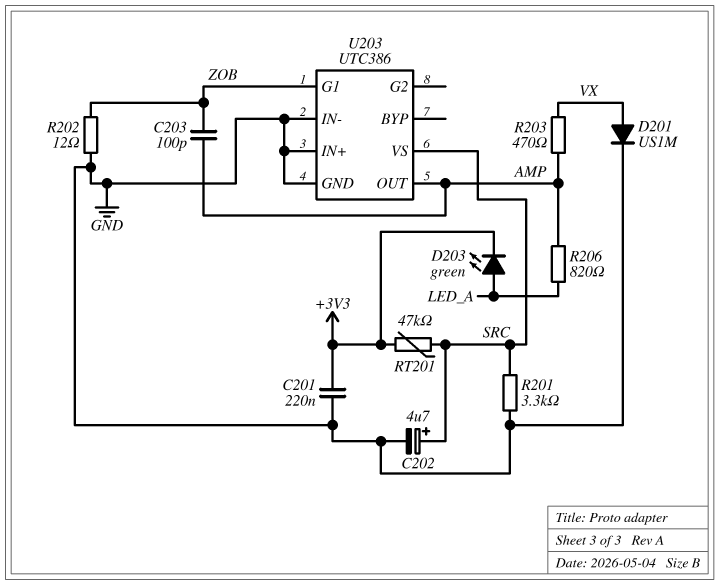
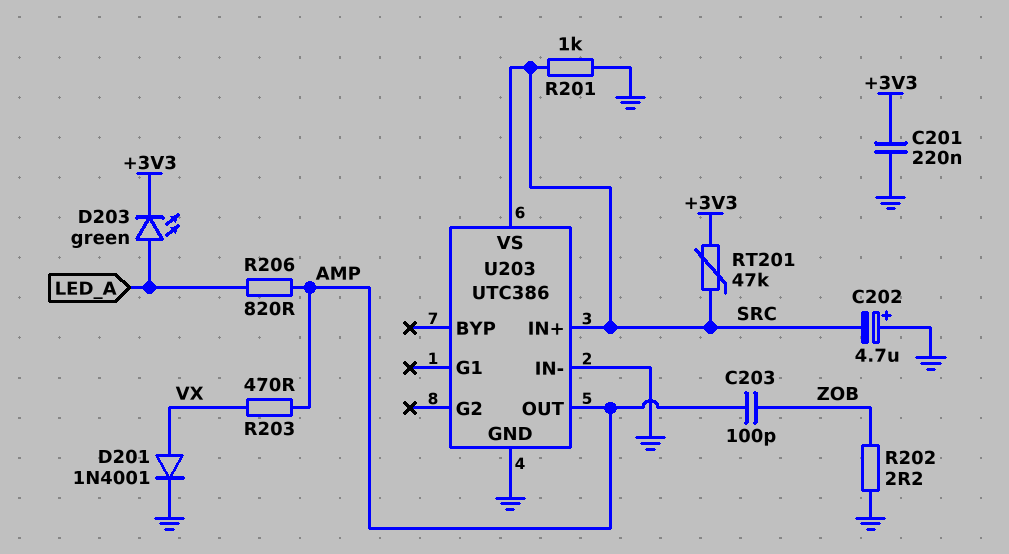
C202: 4.7uF (plus SRC, minus GND) -> 4.7uF (plus GND, minus SRC)
D201: diode US1M (A VX, K GND) -> diode 1N4001 (A VX, K GND)
R201: 3.3k (GND, SRC) -> 1k (GND, SRC)
R202: 12 (GND, ZOB) -> 2.2 (GND, ZOB)
U203 pin G1: ZOB -> none
U203 pin IN+: GND -> SRC

